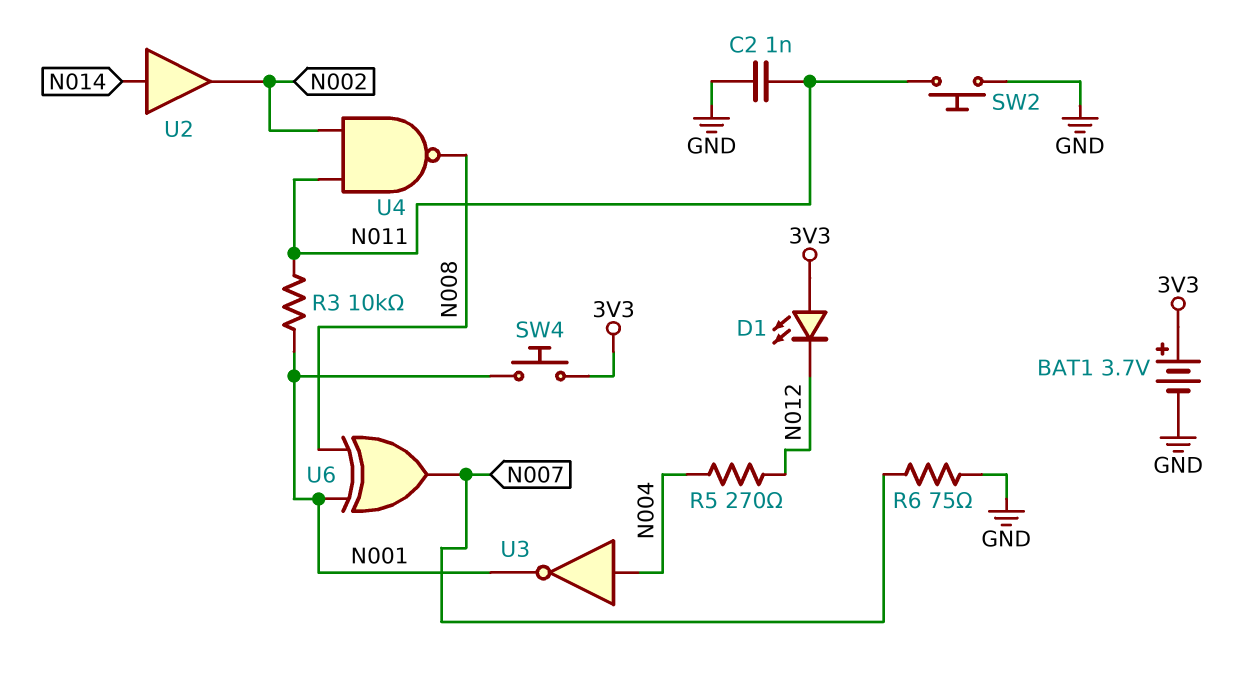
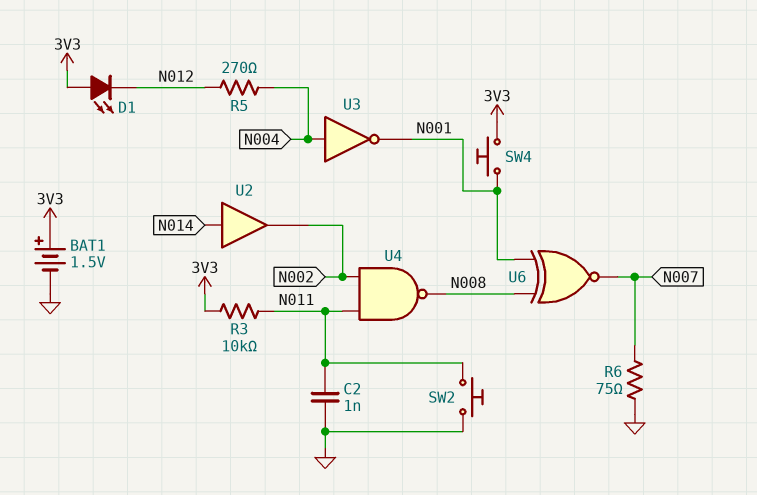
BAT1: 3.7V (plus 3V3, minus GND) -> 1.5V (plus 3V3, minus GND)
R3: 10k (N001, N011) -> 10k (3V3, N011)
U6: XOR (in N001, in N008, out N007) -> XNOR (in N001, in N008, out N007)

